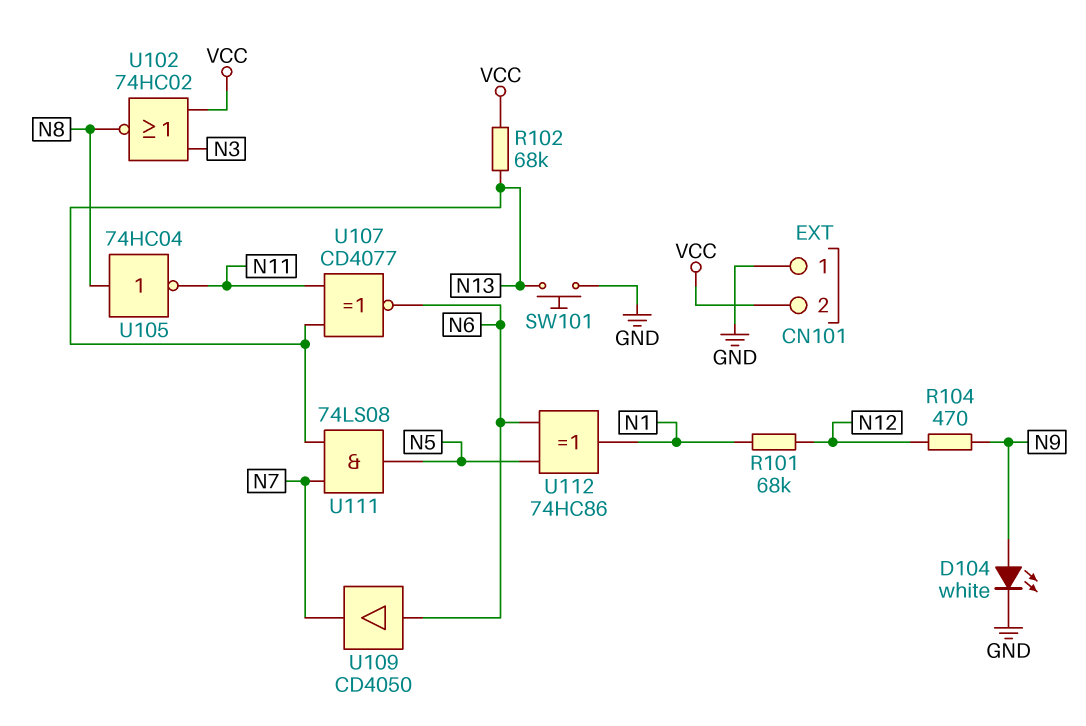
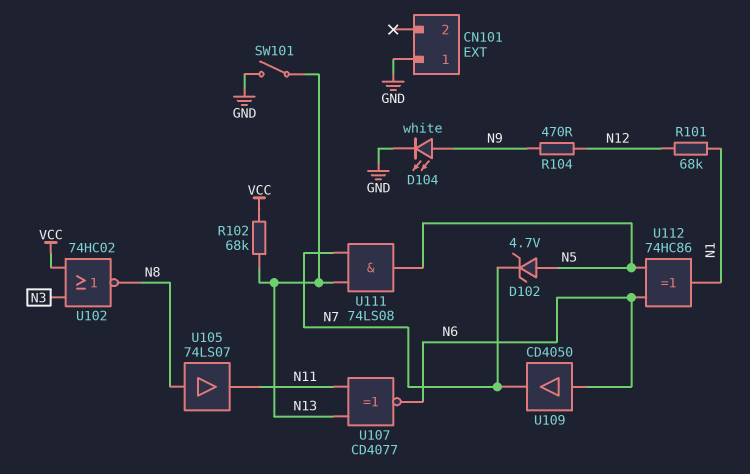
CN101 pin 2: VCC -> none
D102: none -> zener 4.7V (A N5, K N7)
SW101: button (GND, N13) -> switch (GND, N13)
U105: NOT 74HC04 (in N8, out N11) -> buffer 74LS07 (in N8, out N11)

